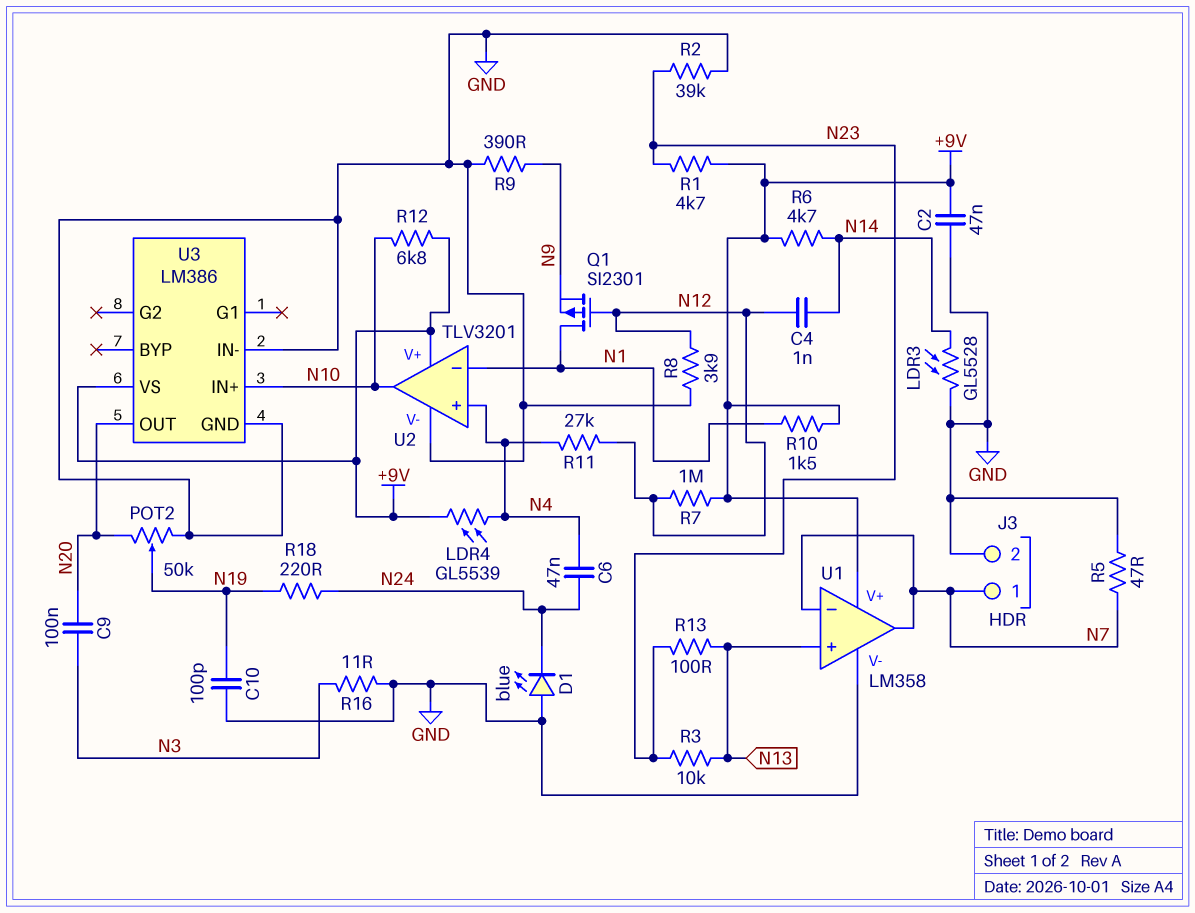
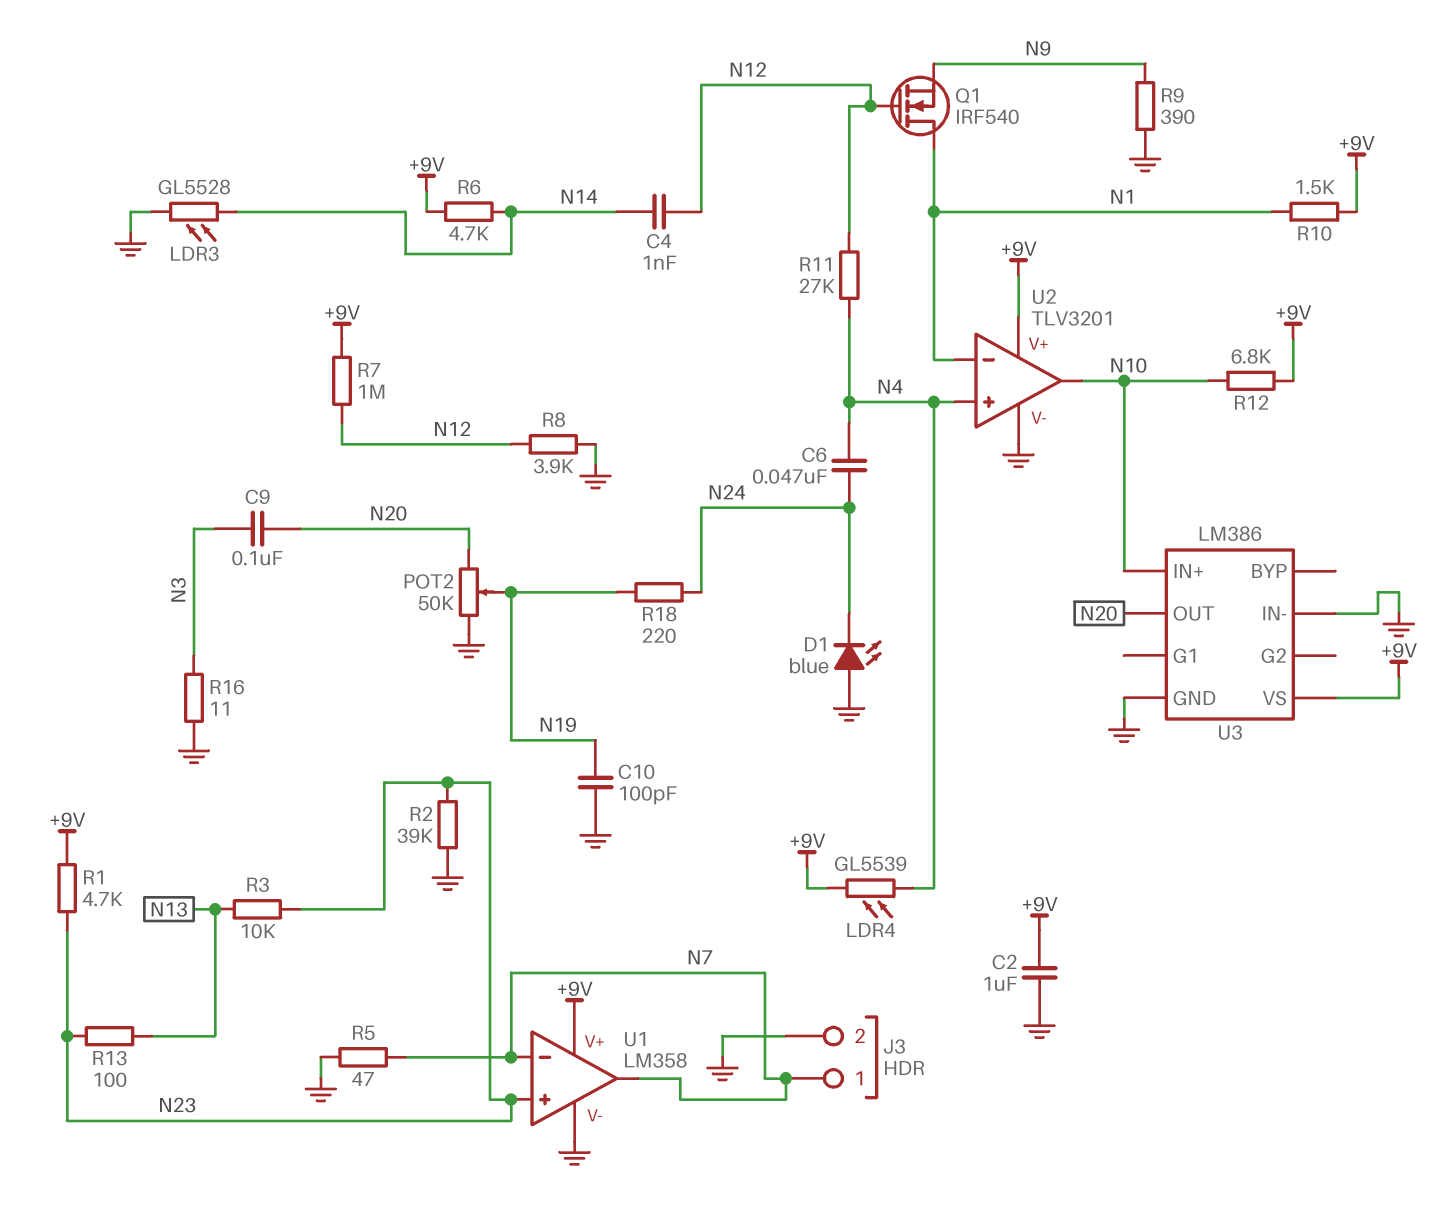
C2: 47nF (+9V, GND) -> 1uF (+9V, GND)
Q1: PMOS SI2301 (G N12, D N1, S N9) -> NMOS IRF540 (G N12, D N1, S N9)
U1 pin in+: N13 -> N23

